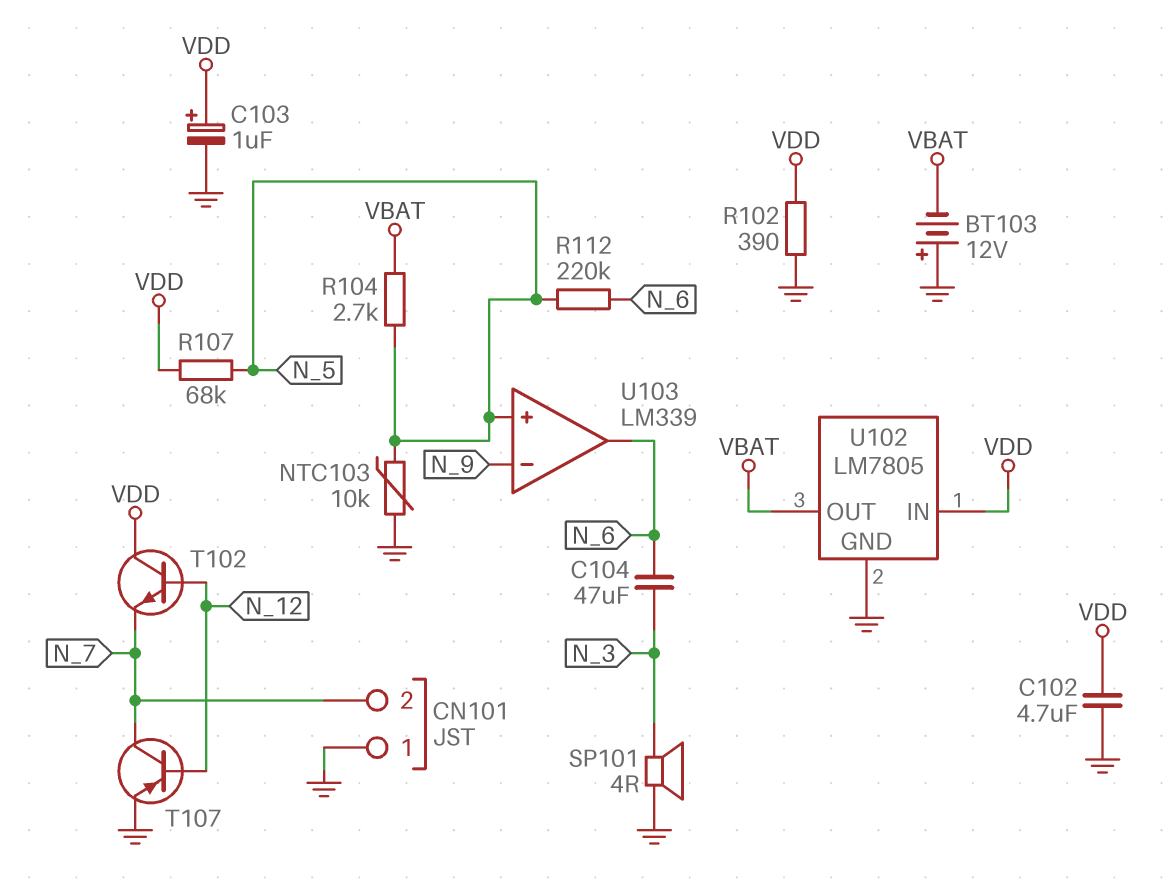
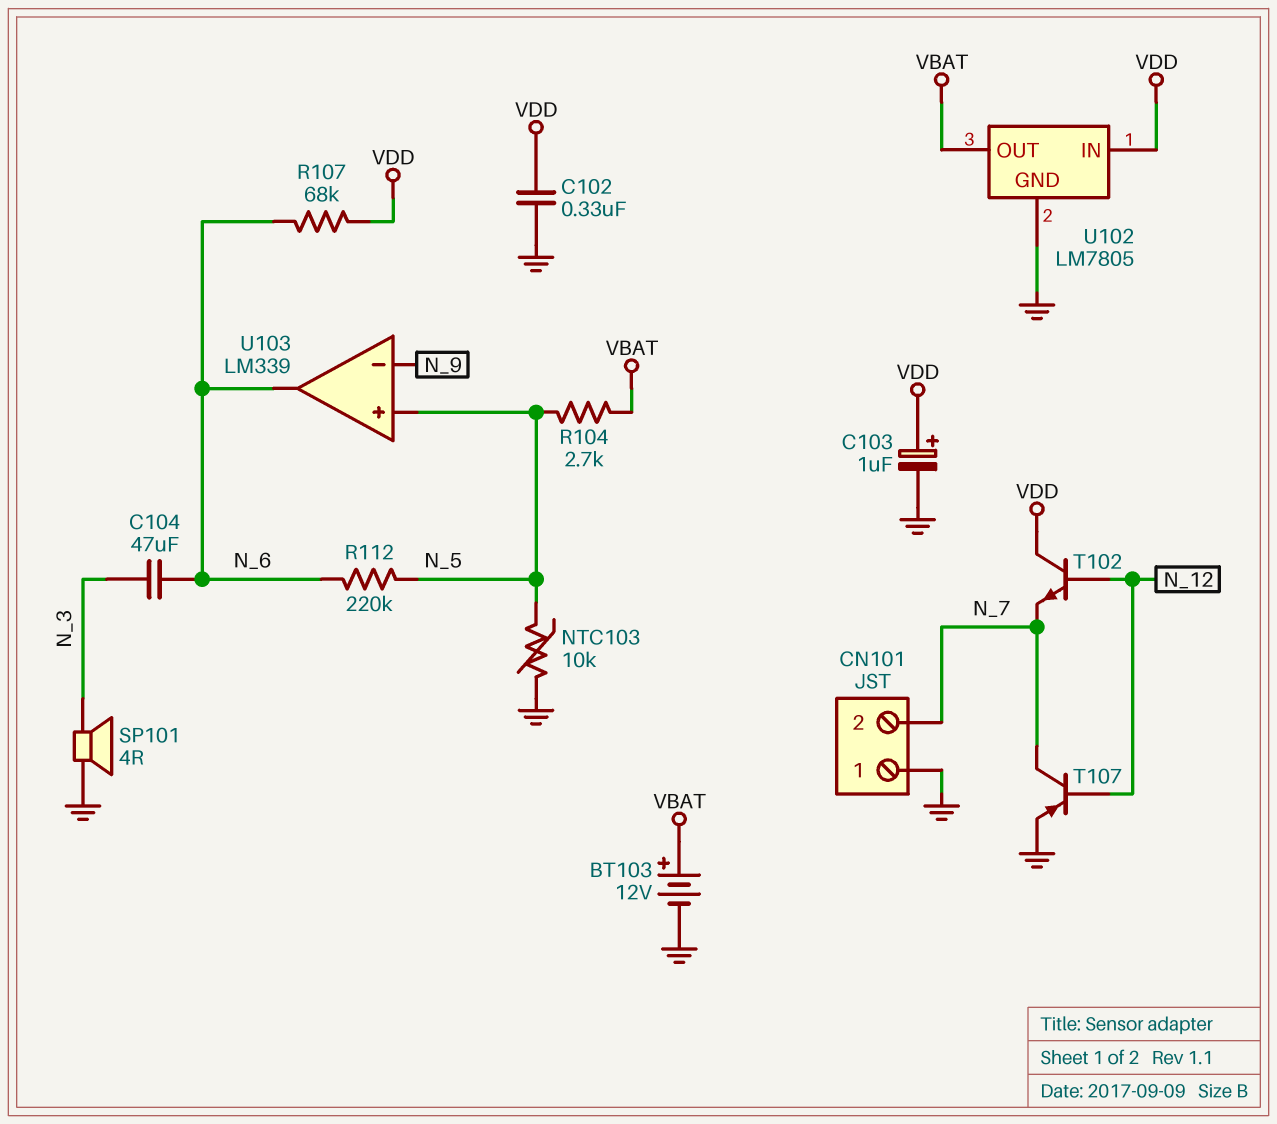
BT103: 12V (plus GND, minus VBAT) -> 12V (plus VBAT, minus GND)
C102: 4.7uF (GND, VDD) -> 330nF (GND, VDD)
R102: 390 (GND, VDD) -> none
R107: 68k (N_5, VDD) -> 68k (N_6, VDD)

